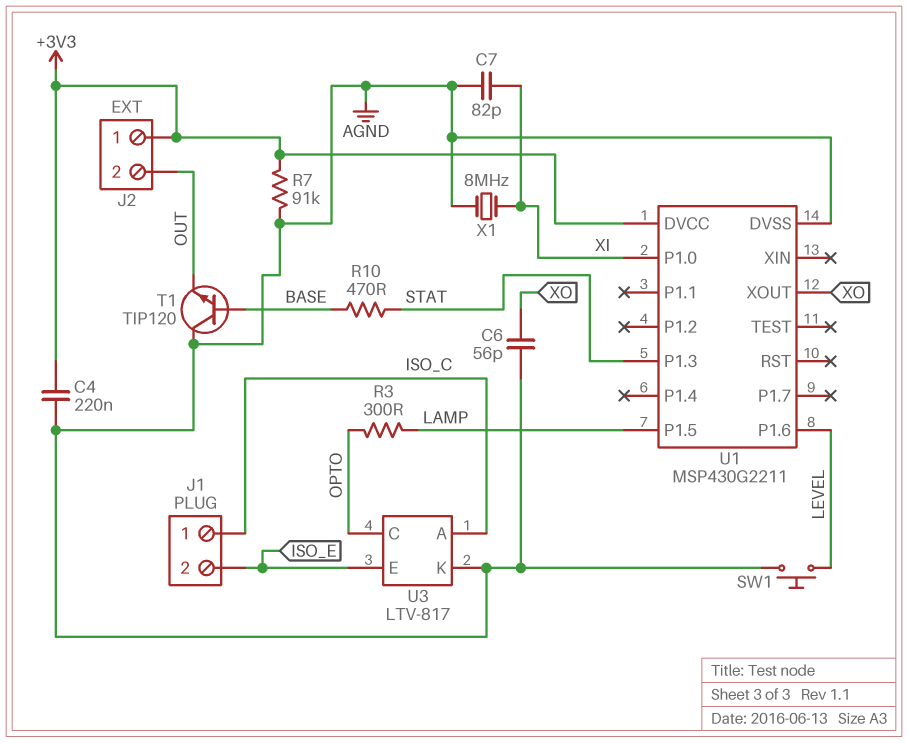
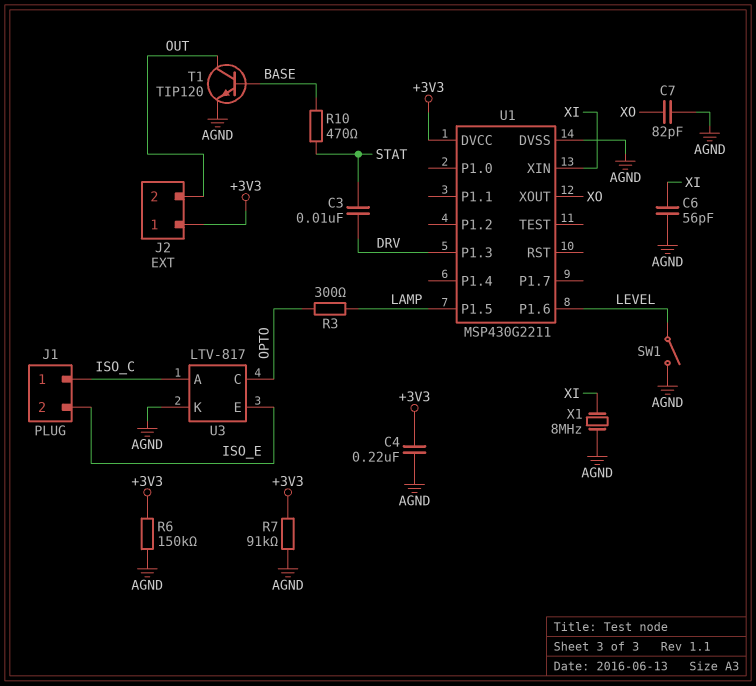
C3: none -> 10nF (DRV, STAT)
C6: 56pF (AGND, XO) -> 56pF (AGND, XI)
C7: 82pF (AGND, XI) -> 82pF (AGND, XO)
R6: none -> 150k (+3V3, AGND)
SW1: button (AGND, LEVEL) -> switch (AGND, LEVEL)
T1: NPN TIP120 (B BASE, C AGND, E OUT) -> NPN TIP120 (B BASE, C OUT, E AGND)
U1 pin P1.0: XI -> none
U1 pin P1.3: STAT -> DRV
U1 pin XIN: none -> XI

